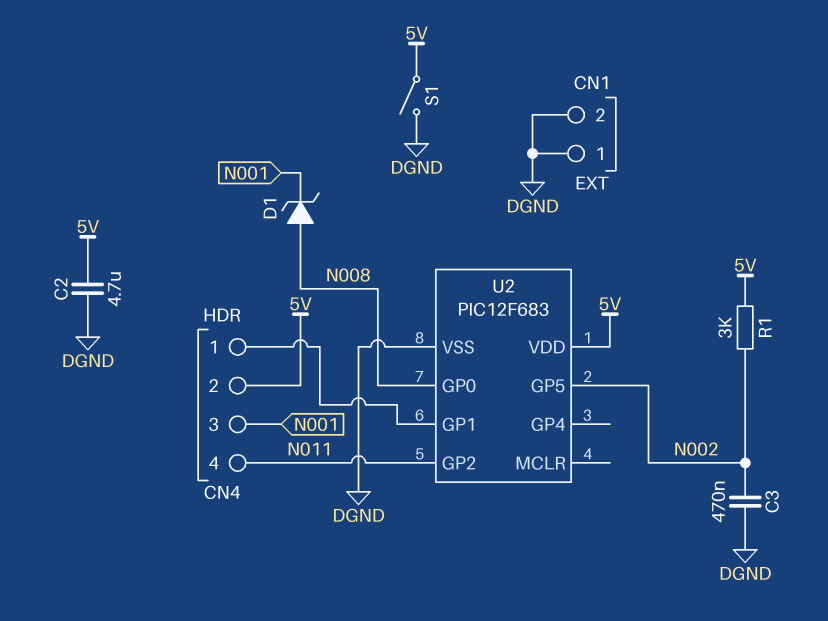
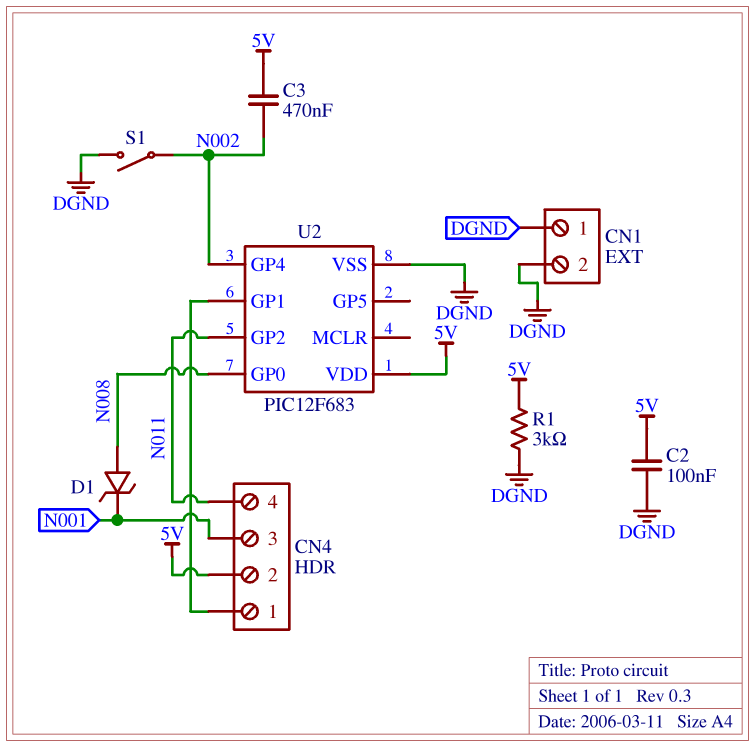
C2: 4.7uF (5V, DGND) -> 100nF (5V, DGND)
C3: 470nF (DGND, N002) -> 470nF (5V, N002)
R1: 3k (5V, N002) -> 3k (5V, DGND)
S1: switch (5V, DGND) -> switch (DGND, N002)
U2 pin GP4: none -> N002
U2 pin GP5: N002 -> none

